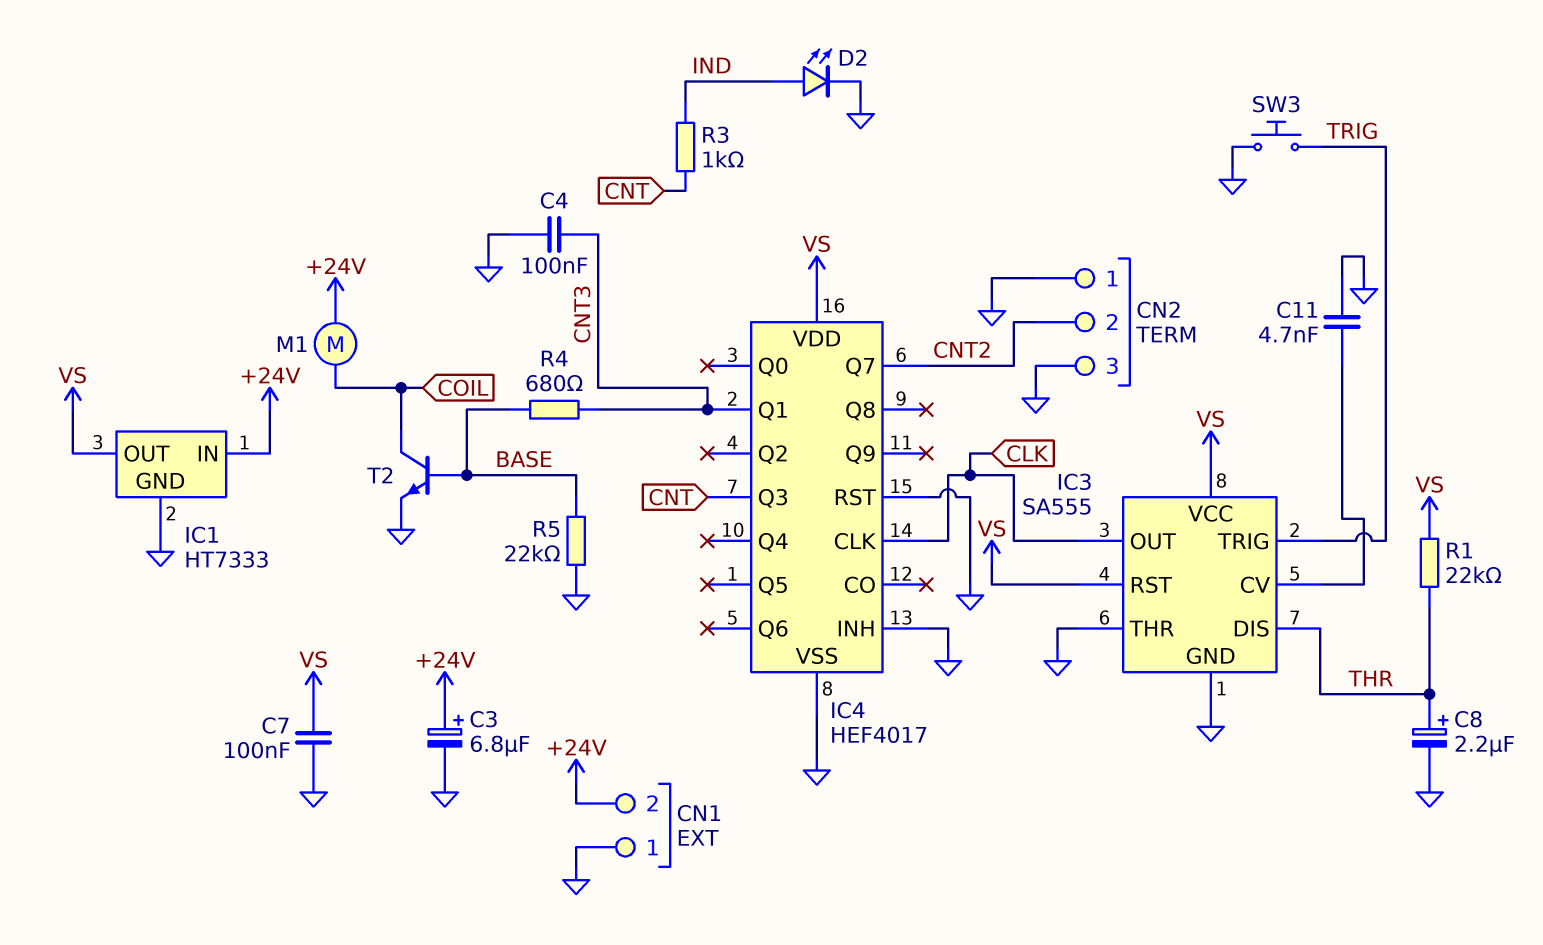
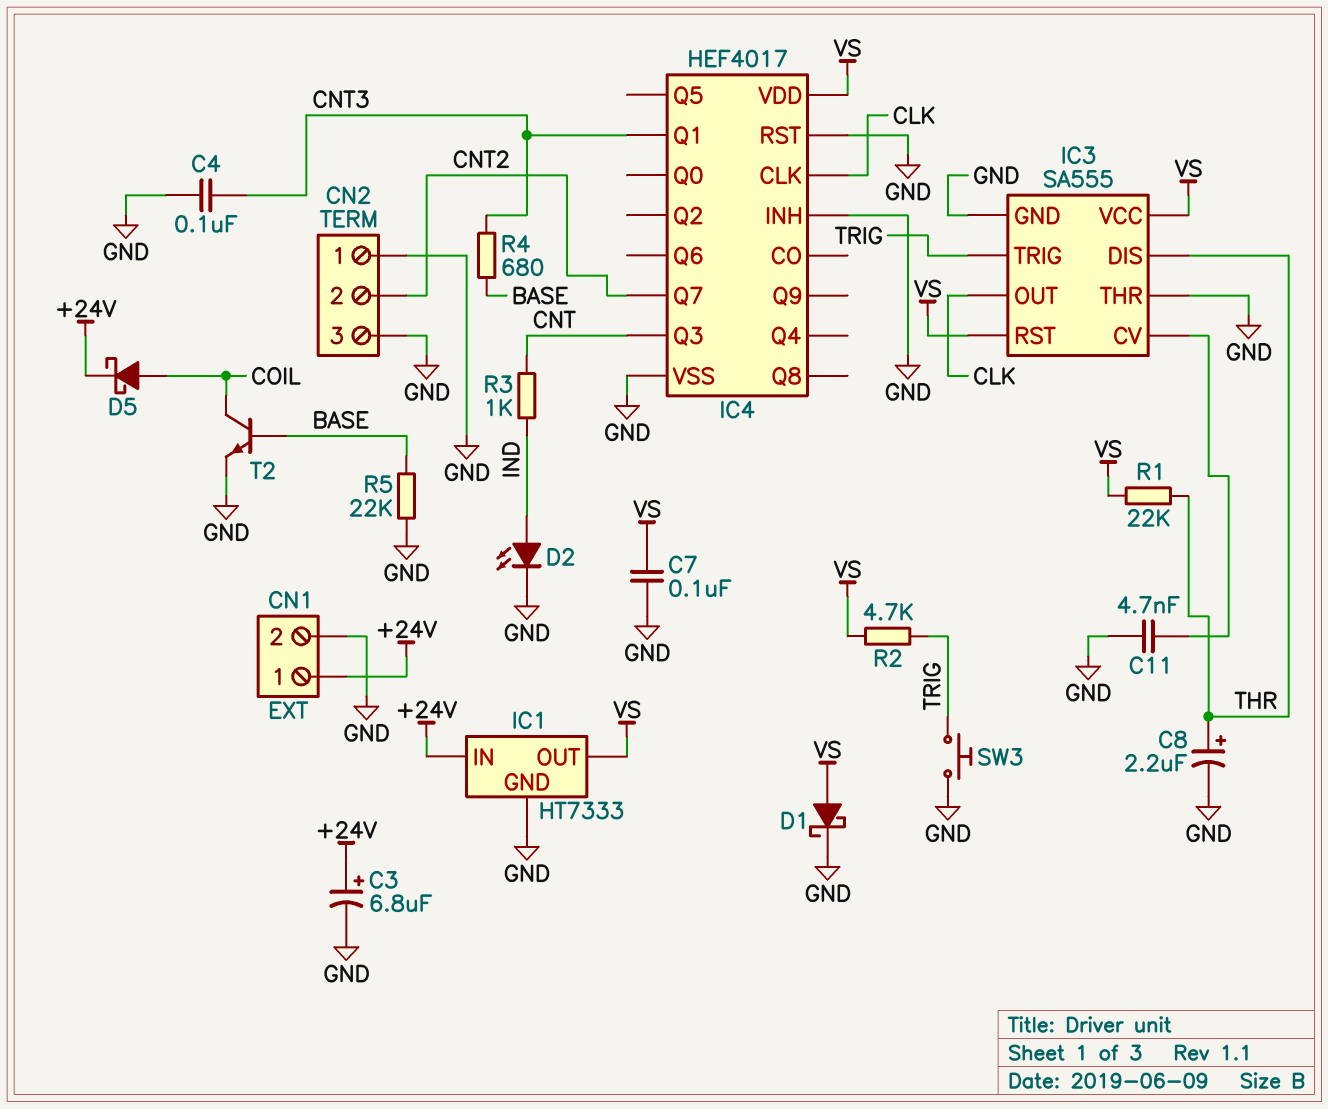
CN1 pin 1: GND -> +24V
CN1 pin 2: +24V -> GND
D1: none -> schottky (A VS, K GND)
D5: none -> schottky (A COIL, K +24V)
M1: motor (+24V, COIL) -> none
R2: none -> 4.7k (TRIG, VS)

